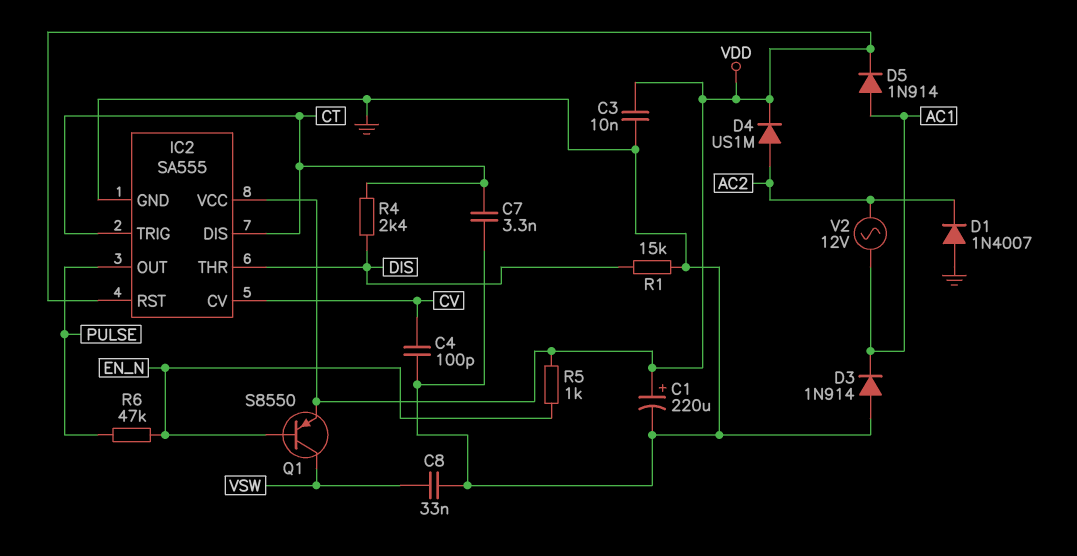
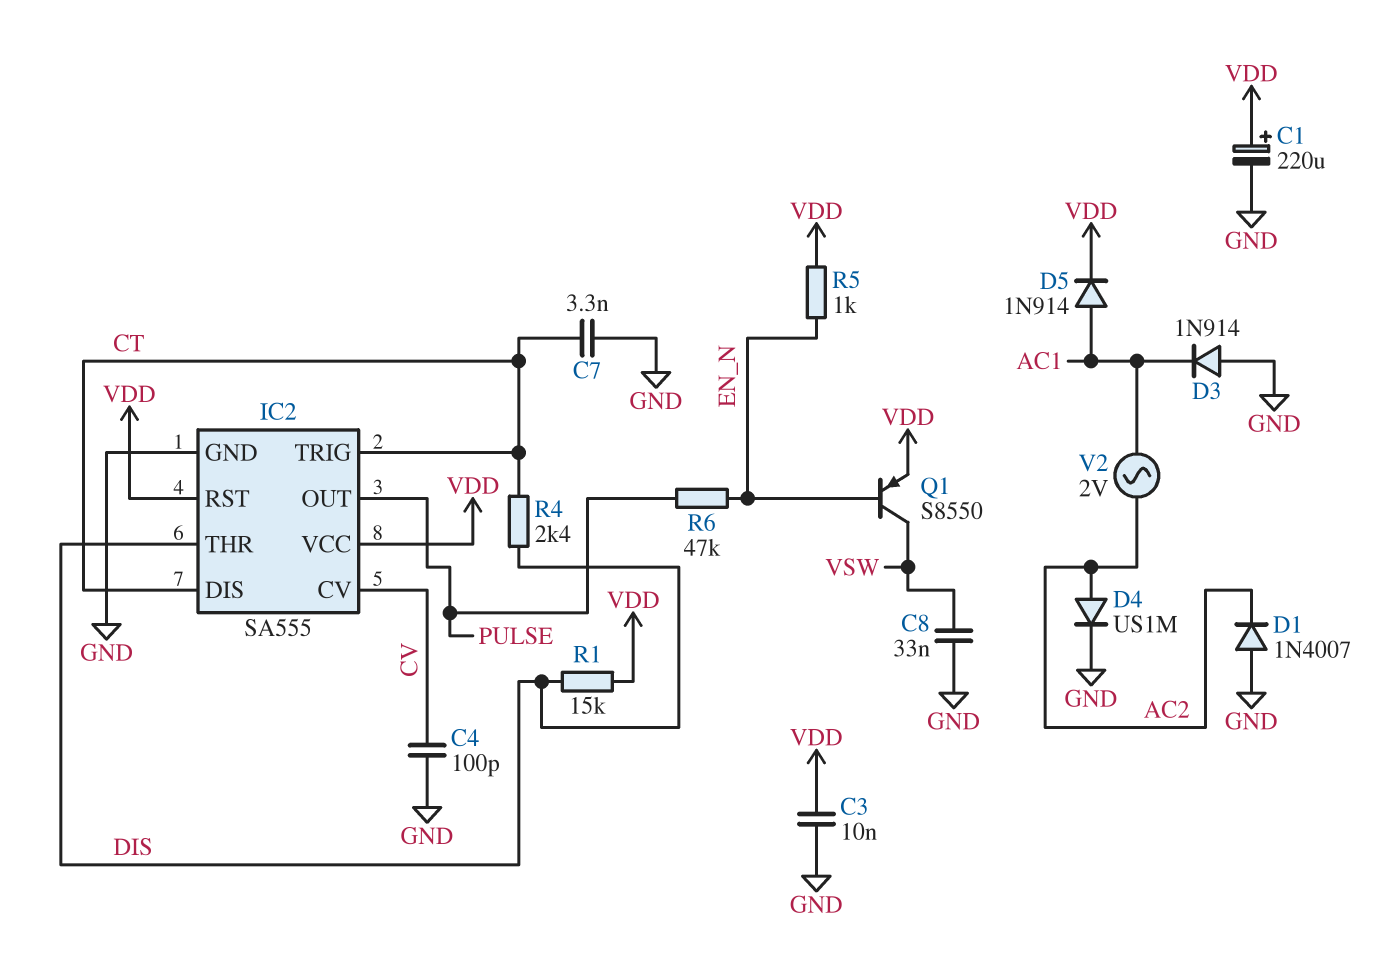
D4: diode US1M (A AC2, K VDD) -> diode US1M (A AC2, K GND)
R1: 15k (DIS, GND) -> 15k (DIS, VDD)
V2: AC 12V (AC1, AC2) -> AC 2V (AC1, AC2)

